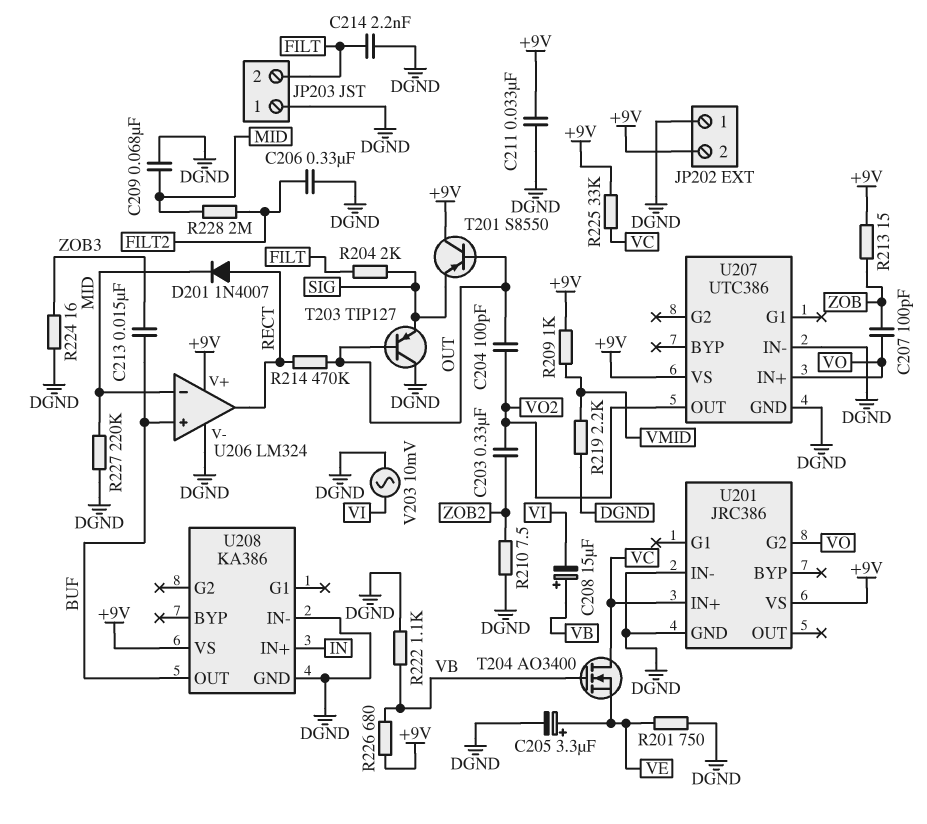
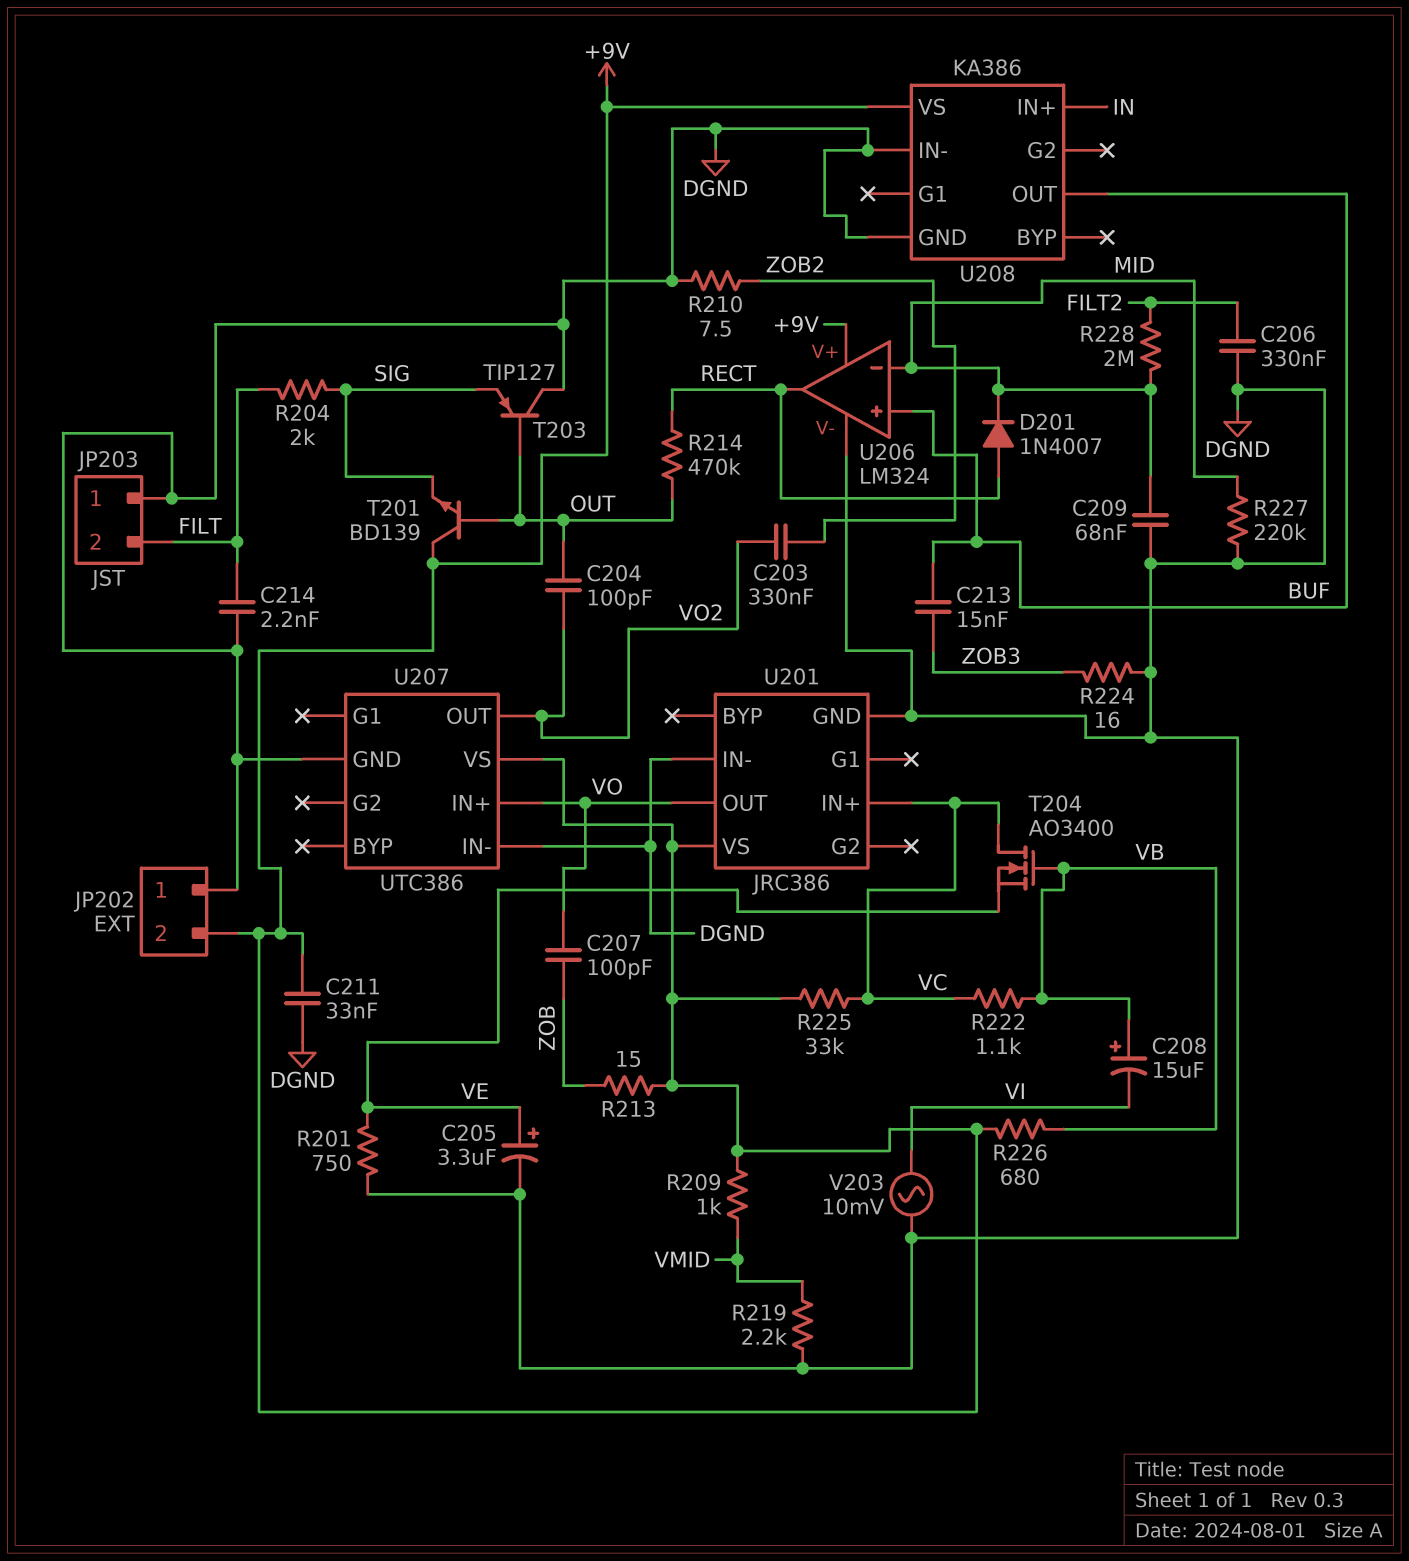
R222: 1.1k (DGND, VB) -> 1.1k (VB, VC)
T201: PNP S8550 (B OUT, C +9V, E SIG) -> NPN BD139 (B OUT, C +9V, E SIG)
U201 pin G2: VO -> none
U201 pin OUT: none -> VO

